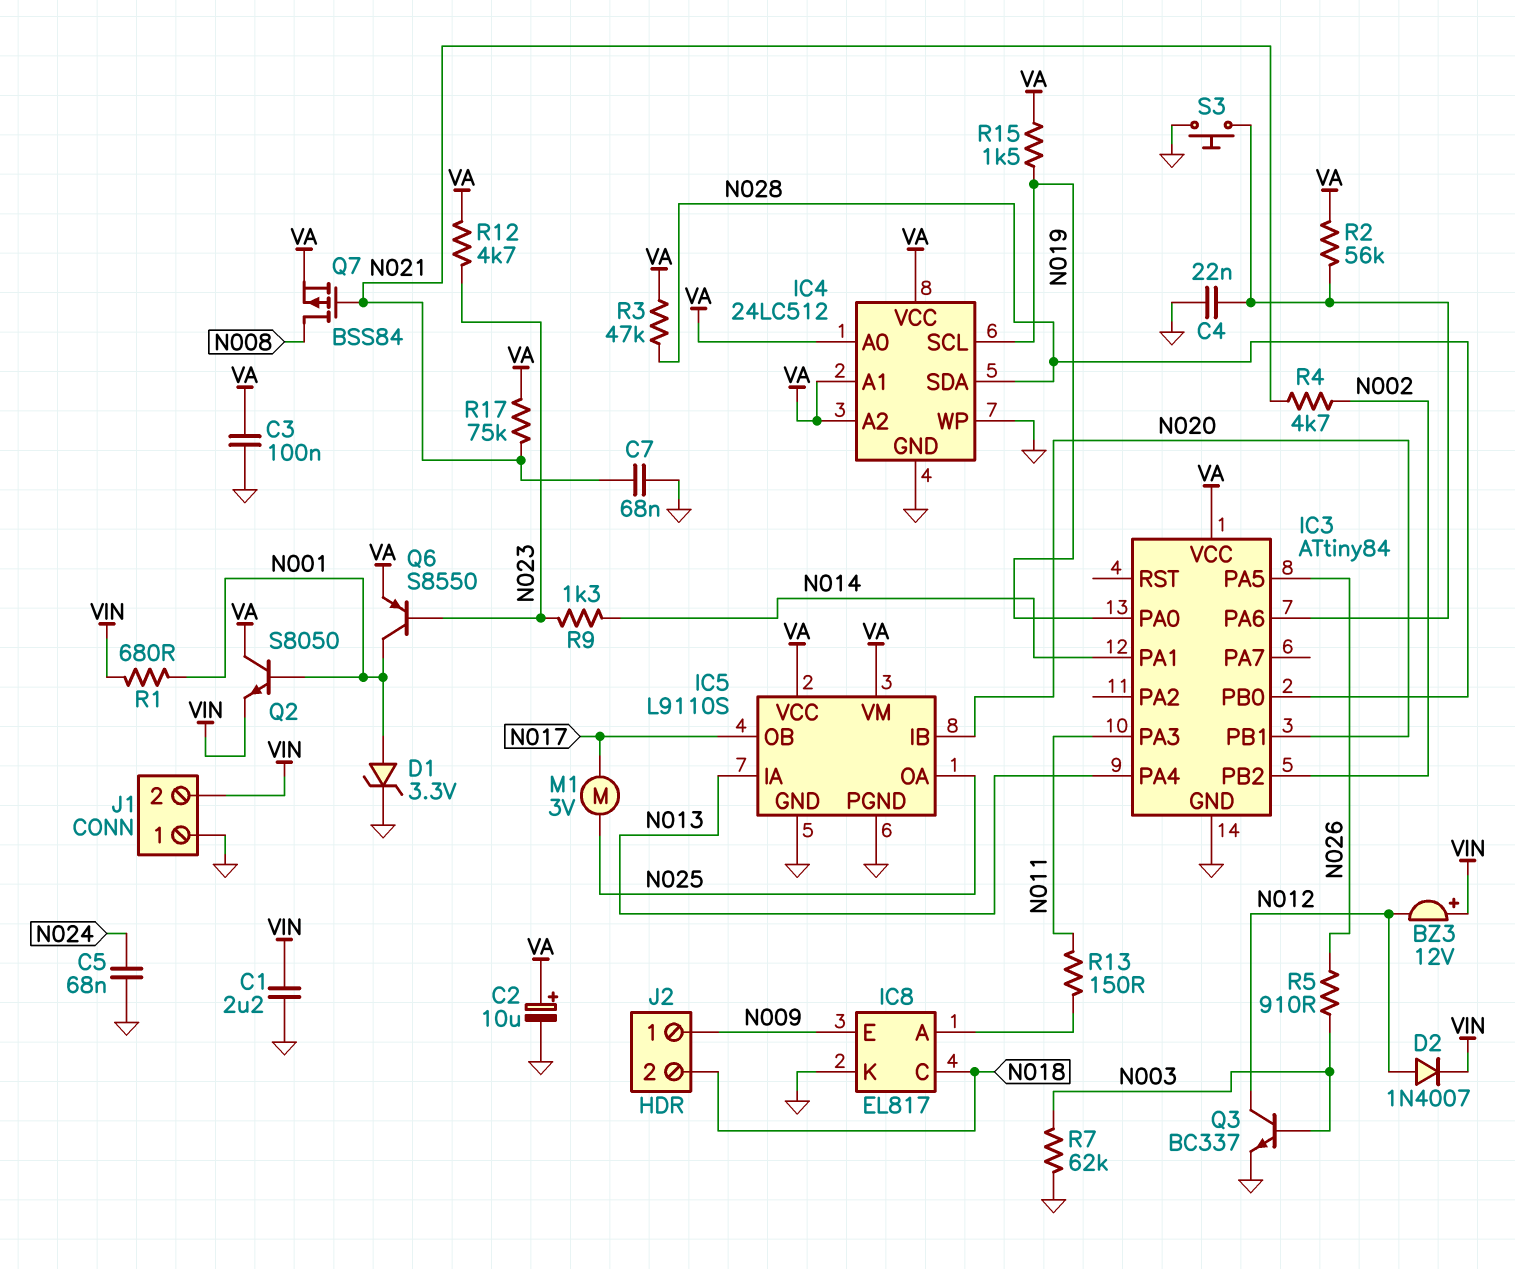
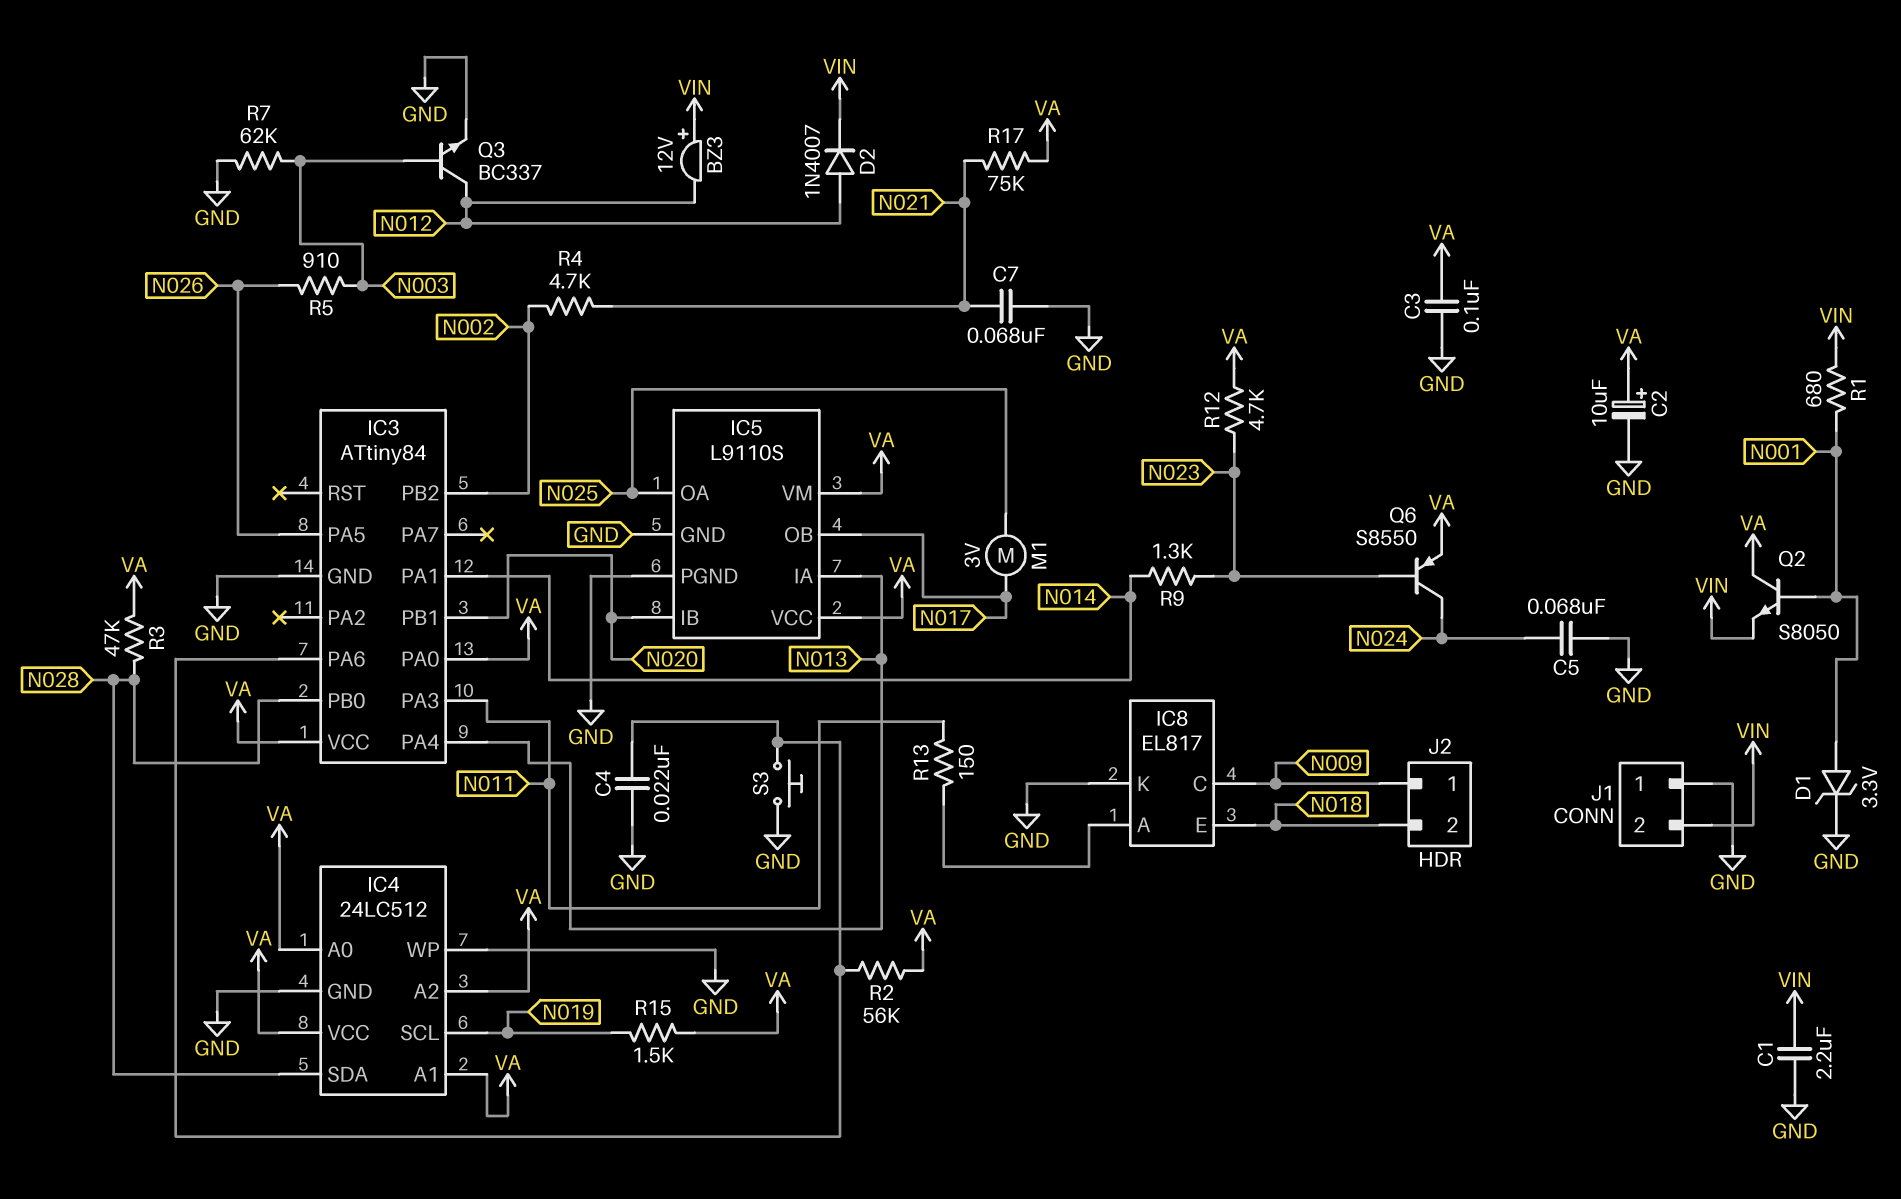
IC3 pin PA0: N019 -> VA
IC8 pin C: N018 -> N009
IC8 pin E: N009 -> N018
Q6: PNP S8550 (B N023, C N001, E VA) -> PNP S8550 (B N023, C N024, E VA)
Q7: PMOS BSS84 (G N021, D N008, S VA) -> none

